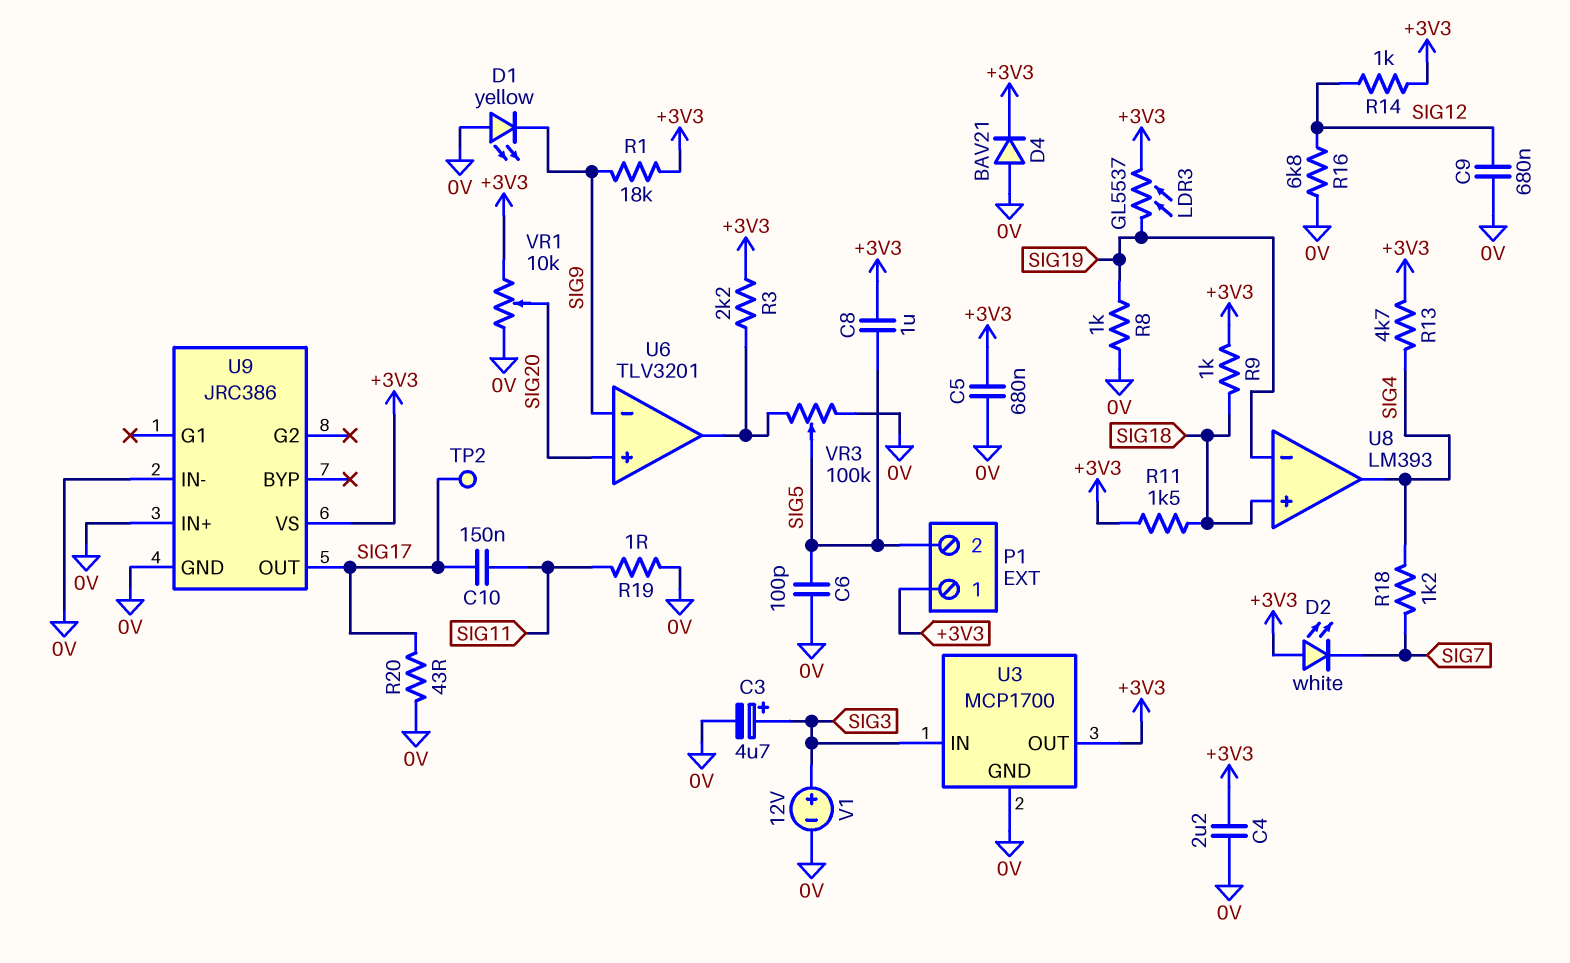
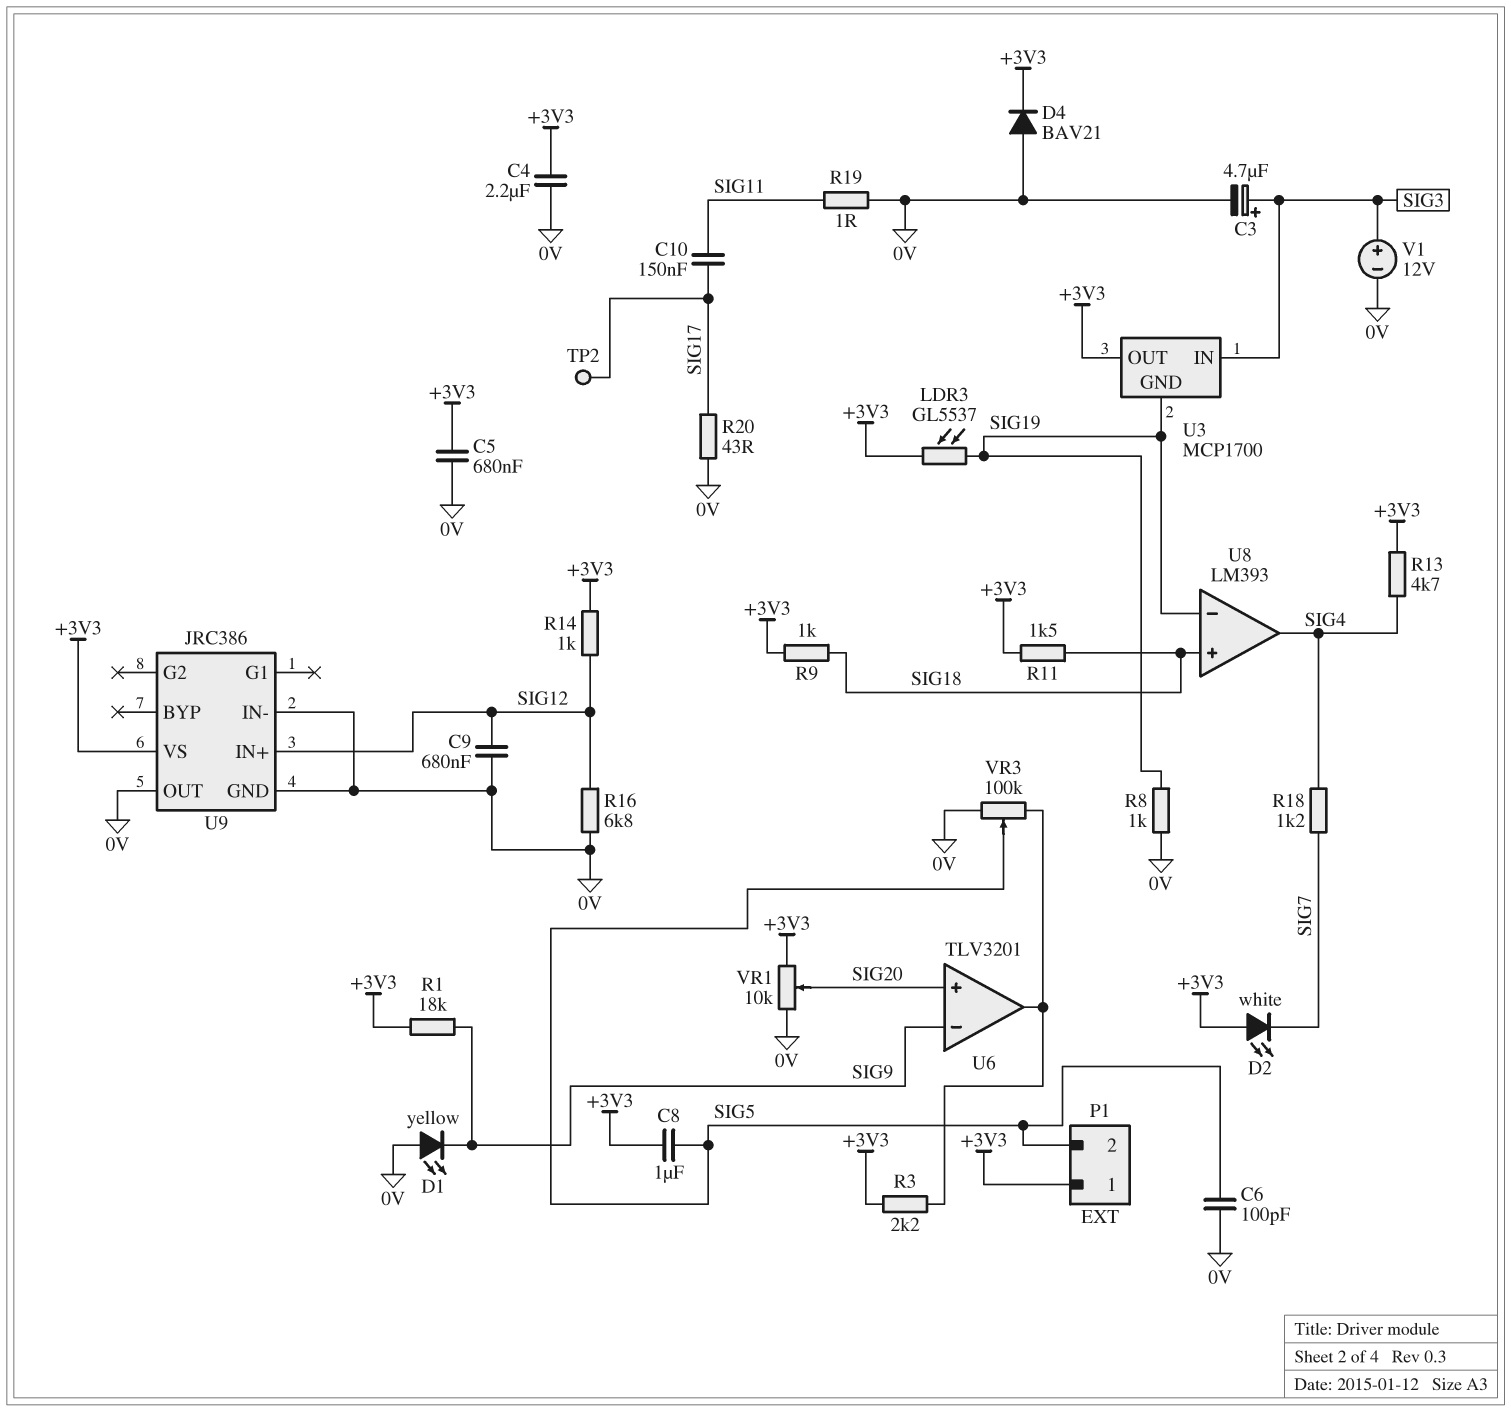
U3 pin GND: 0V -> SIG19
U9 pin IN+: 0V -> SIG12
U9 pin OUT: SIG17 -> 0V

